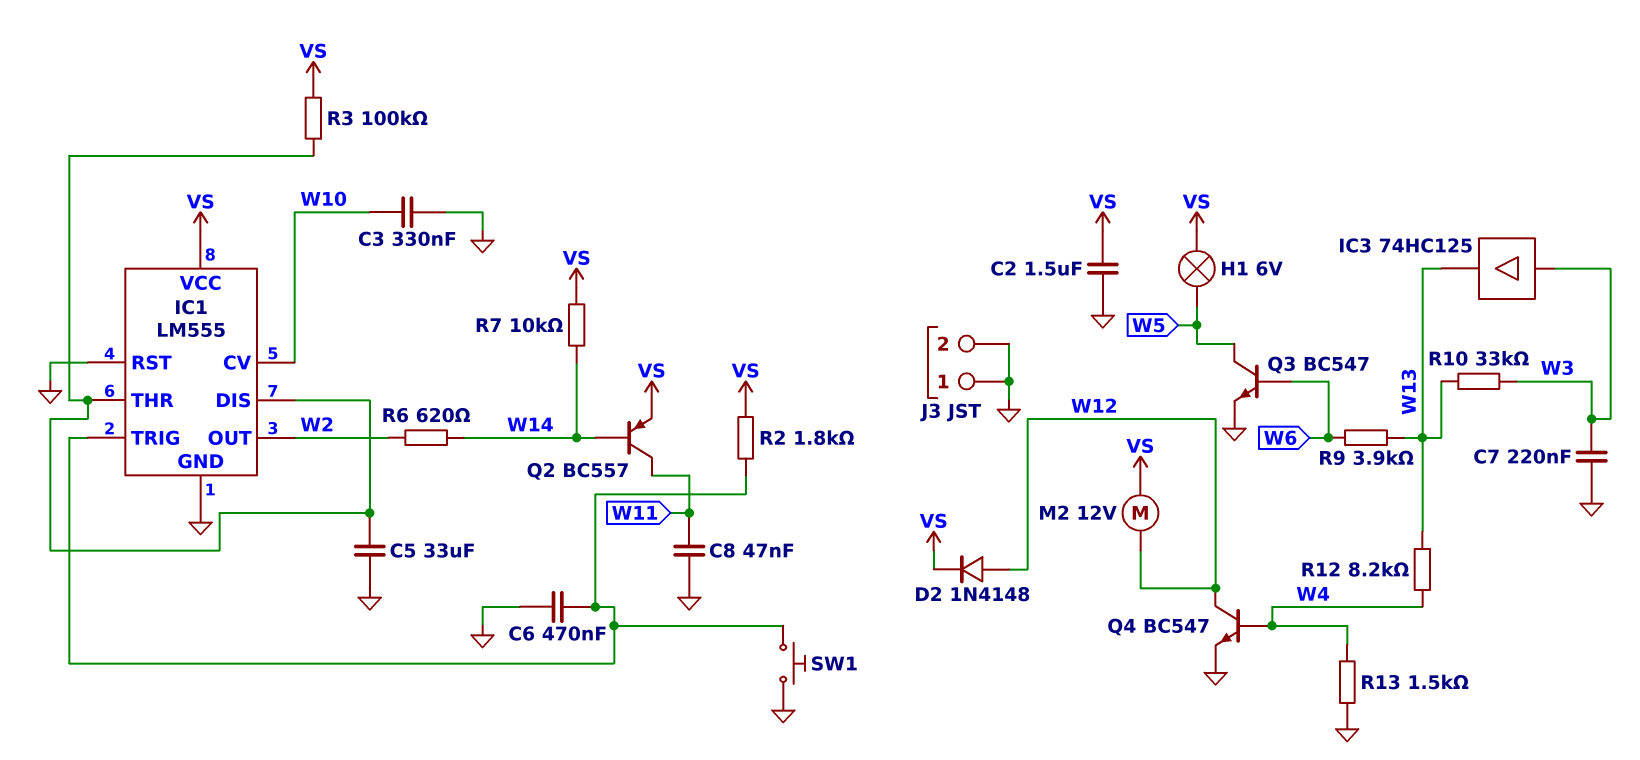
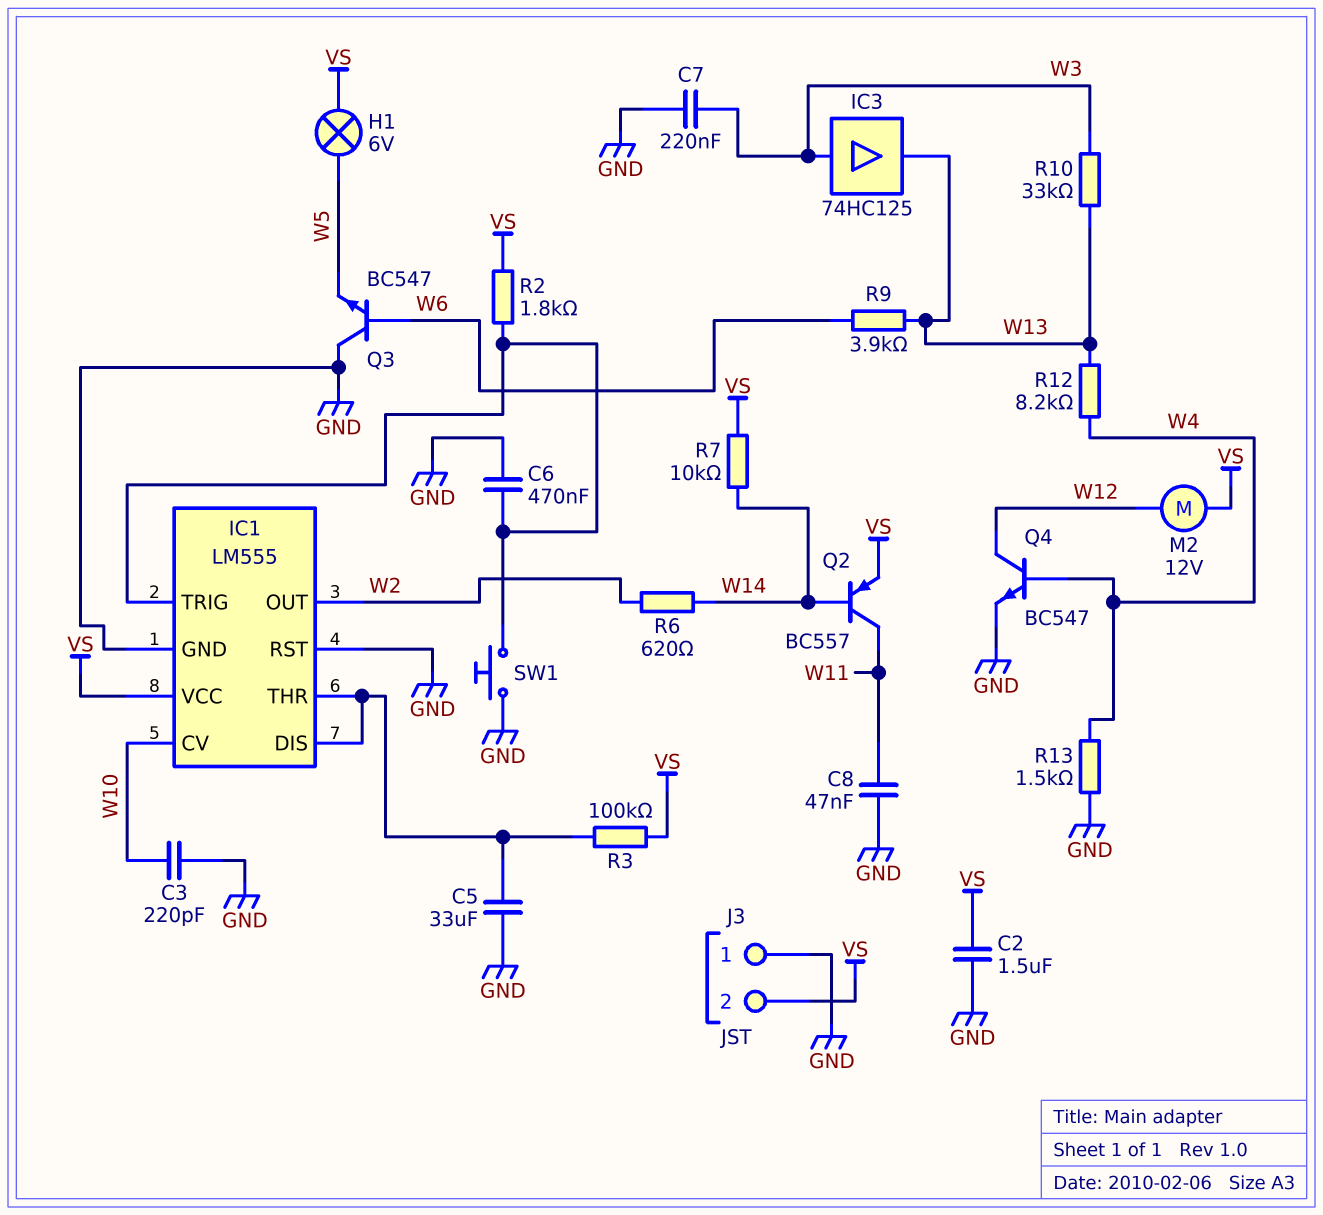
C3: 330nF (GND, W10) -> 220pF (GND, W10)
D2: diode 1N4148 (A W12, K VS) -> none
J3 pin 2: GND -> VS
Q3: NPN BC547 (B W6, C W5, E GND) -> NPN BC547 (B W6, C GND, E W5)

